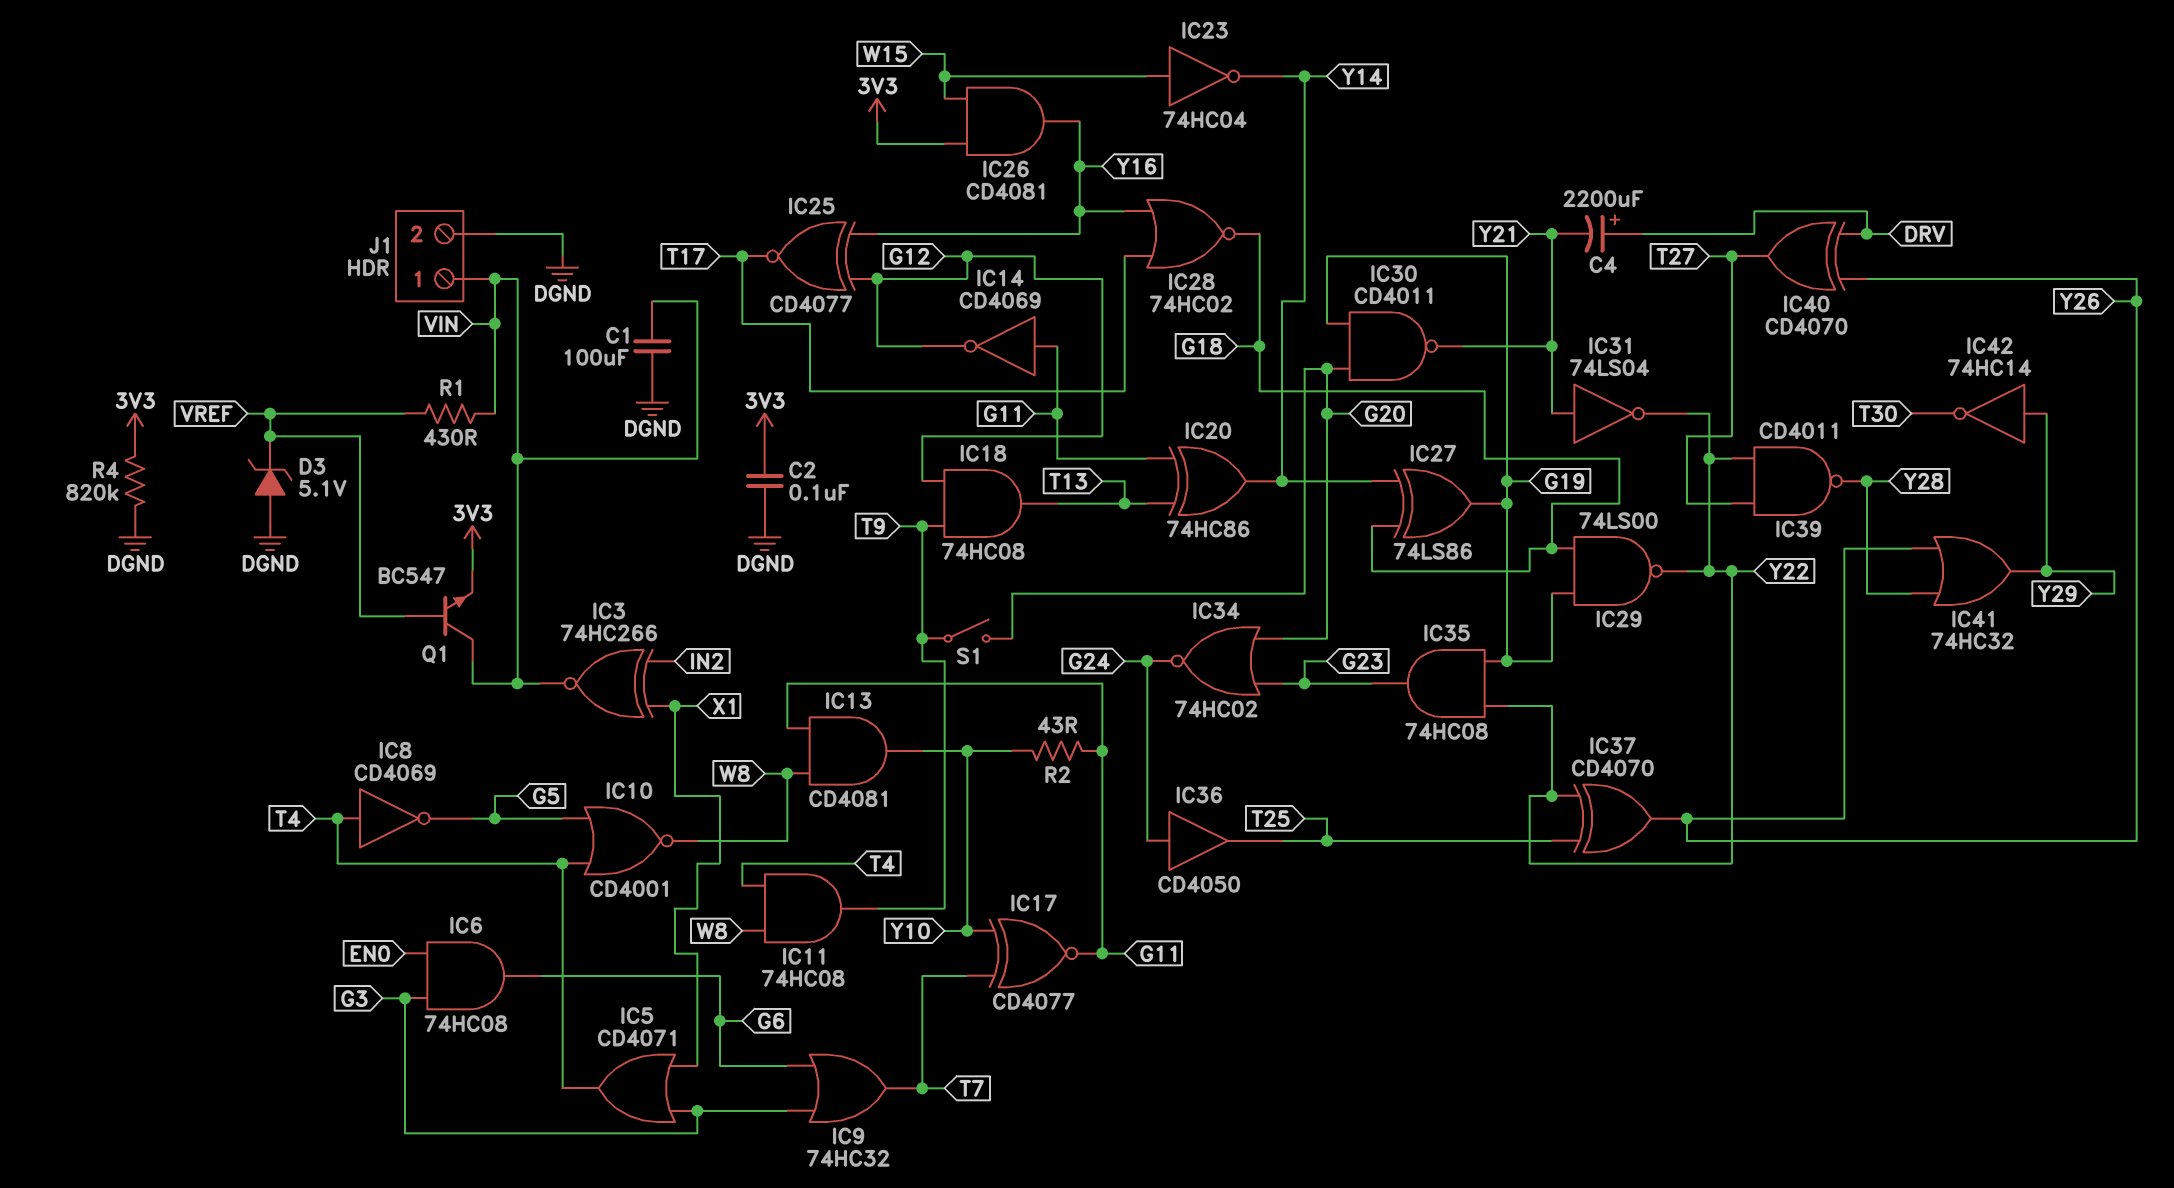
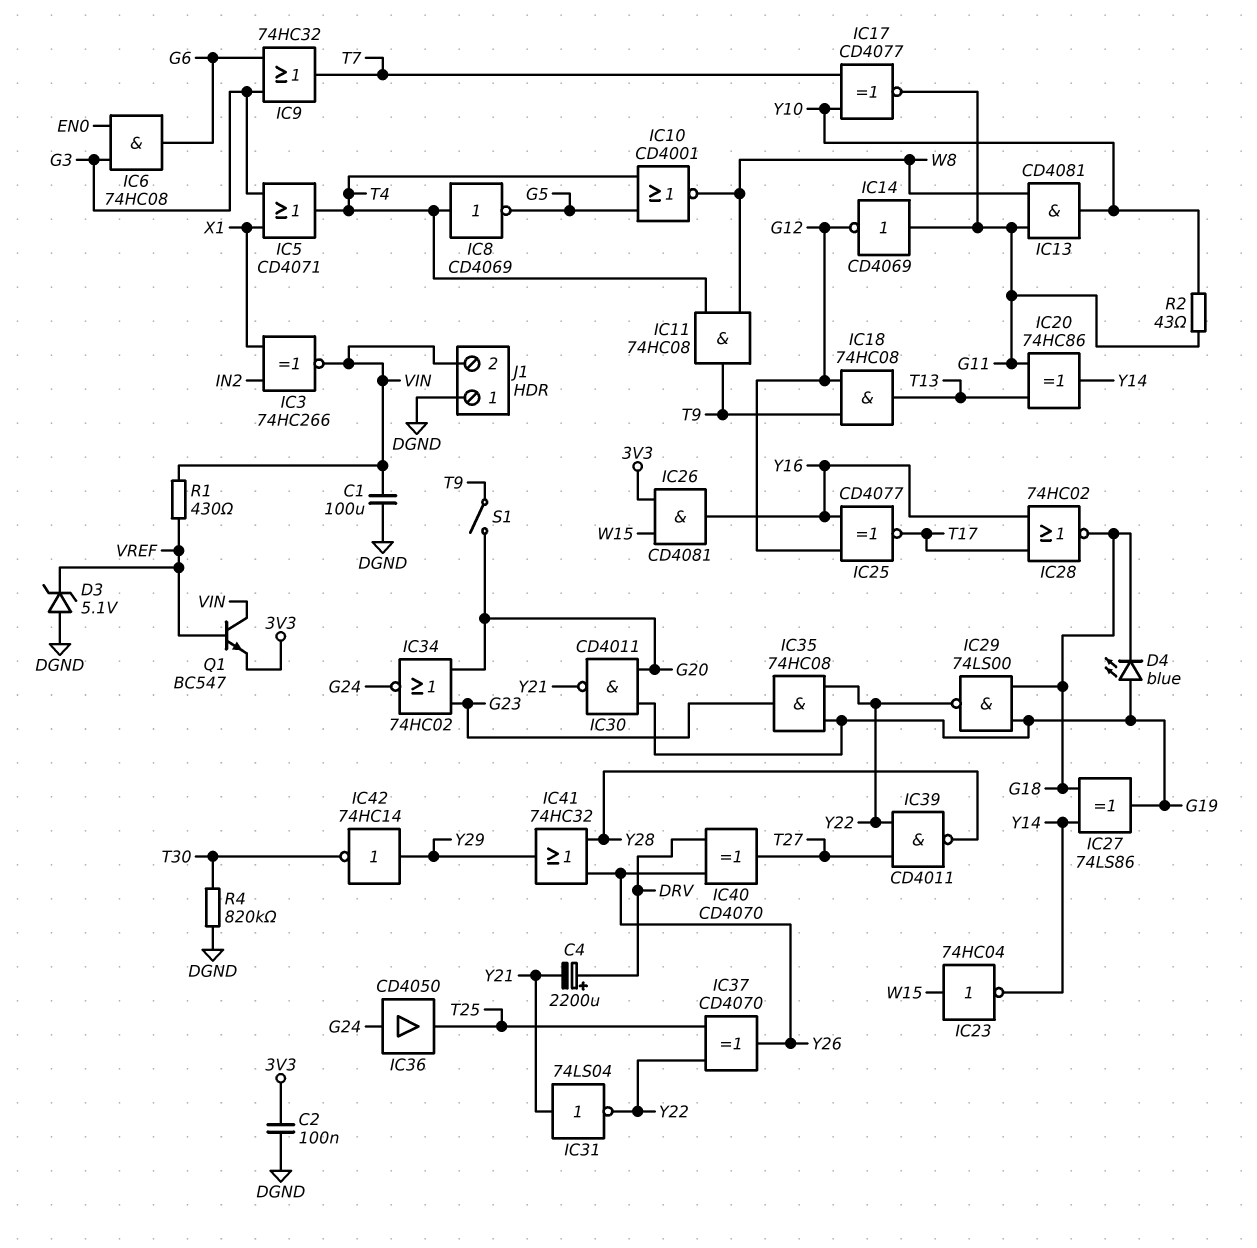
D4: none -> LED blue (A G19, K G18)
J1 pin 1: VIN -> DGND
J1 pin 2: DGND -> VIN
R4: 820k (3V3, DGND) -> 820k (DGND, T30)

